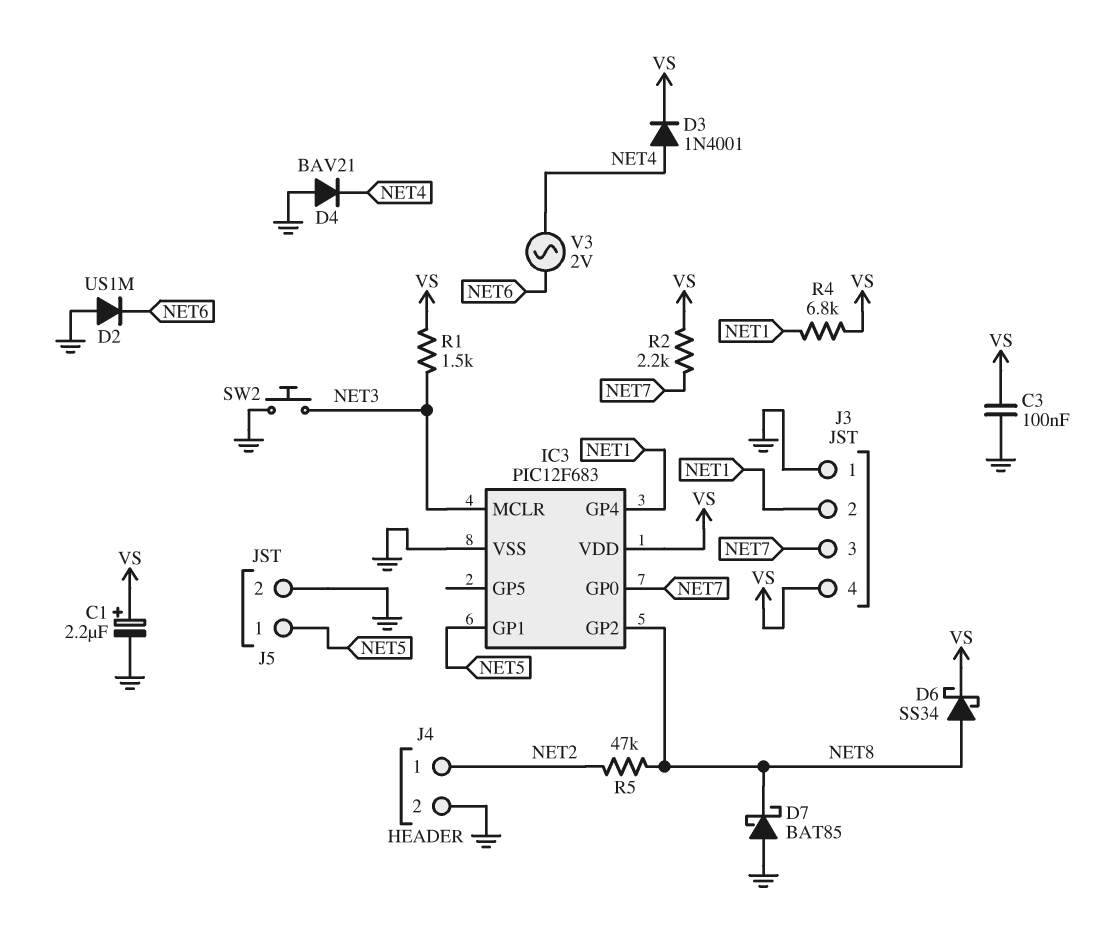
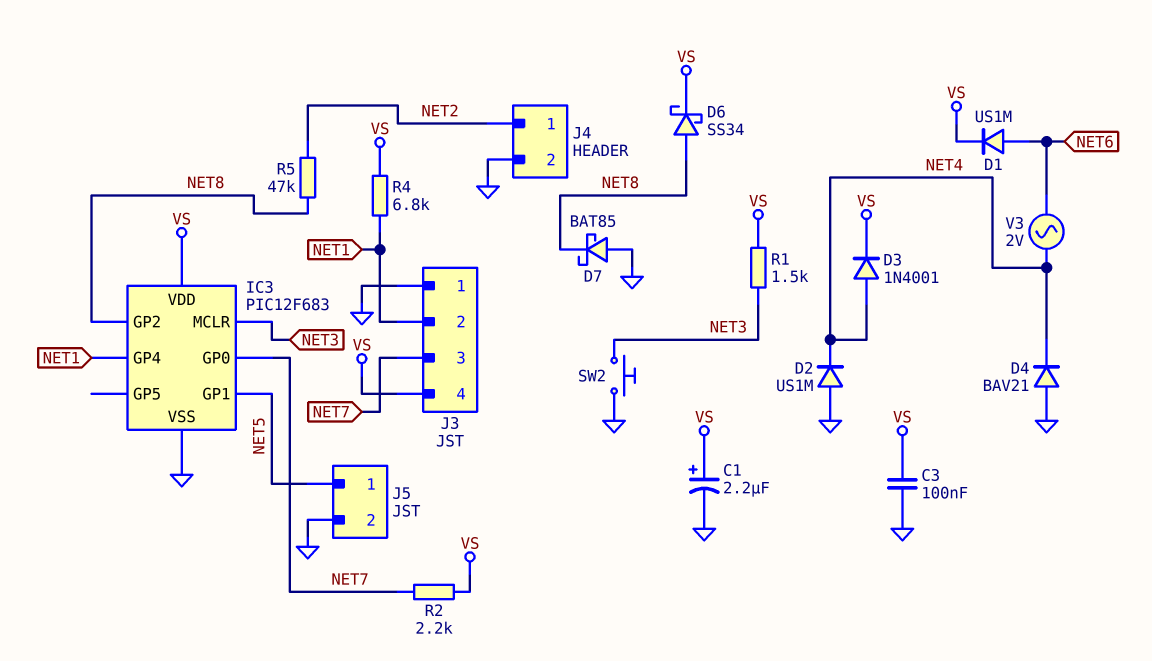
D1: none -> diode US1M (A NET6, K VS)
D2: diode US1M (A GND, K NET6) -> diode US1M (A GND, K NET4)

